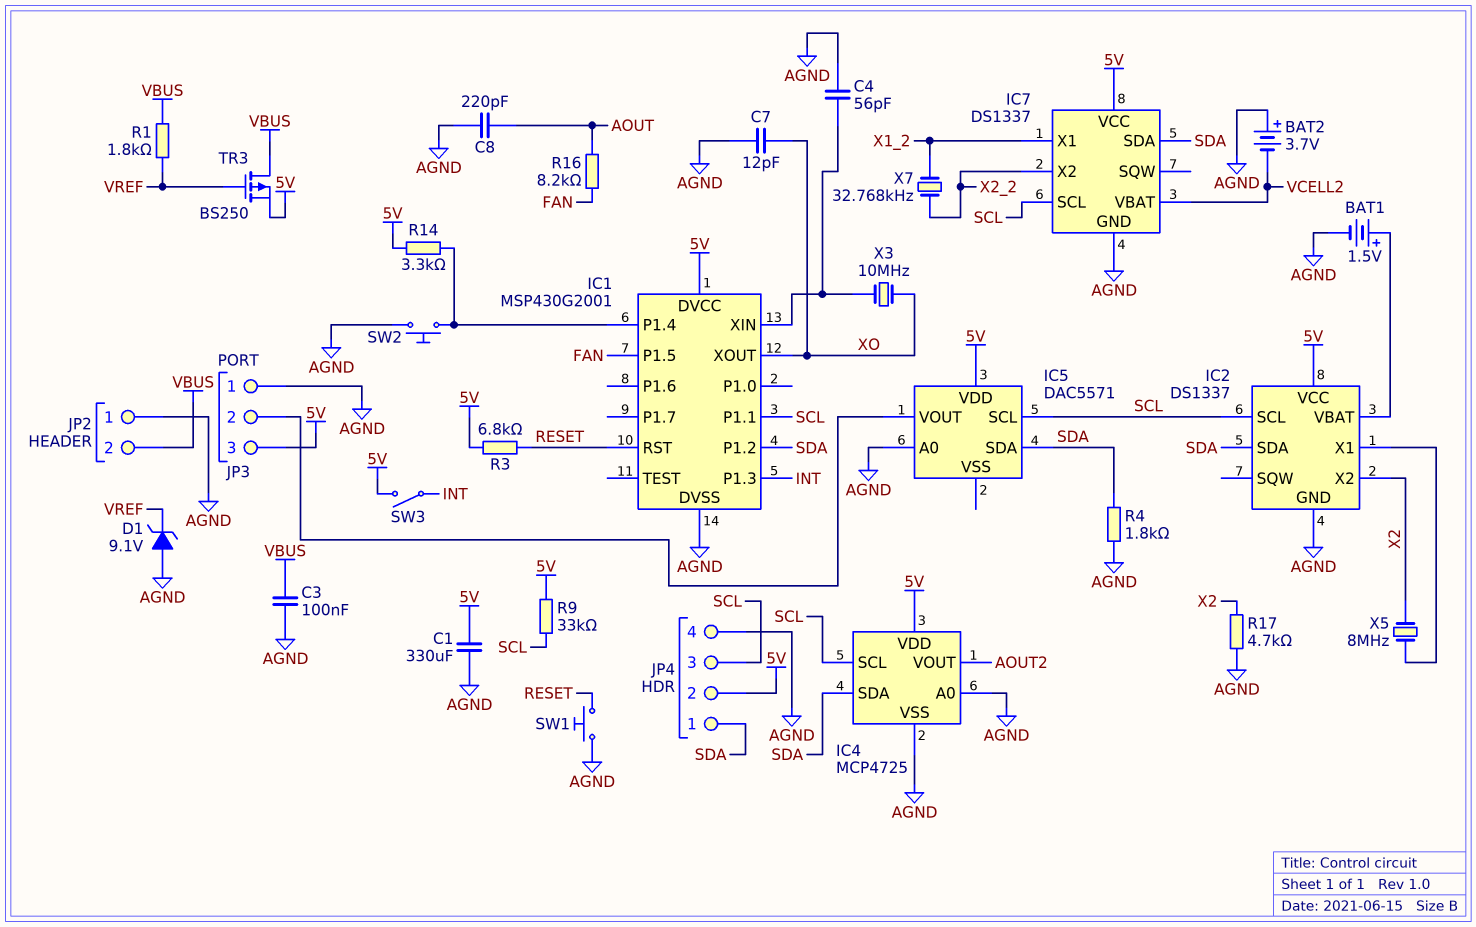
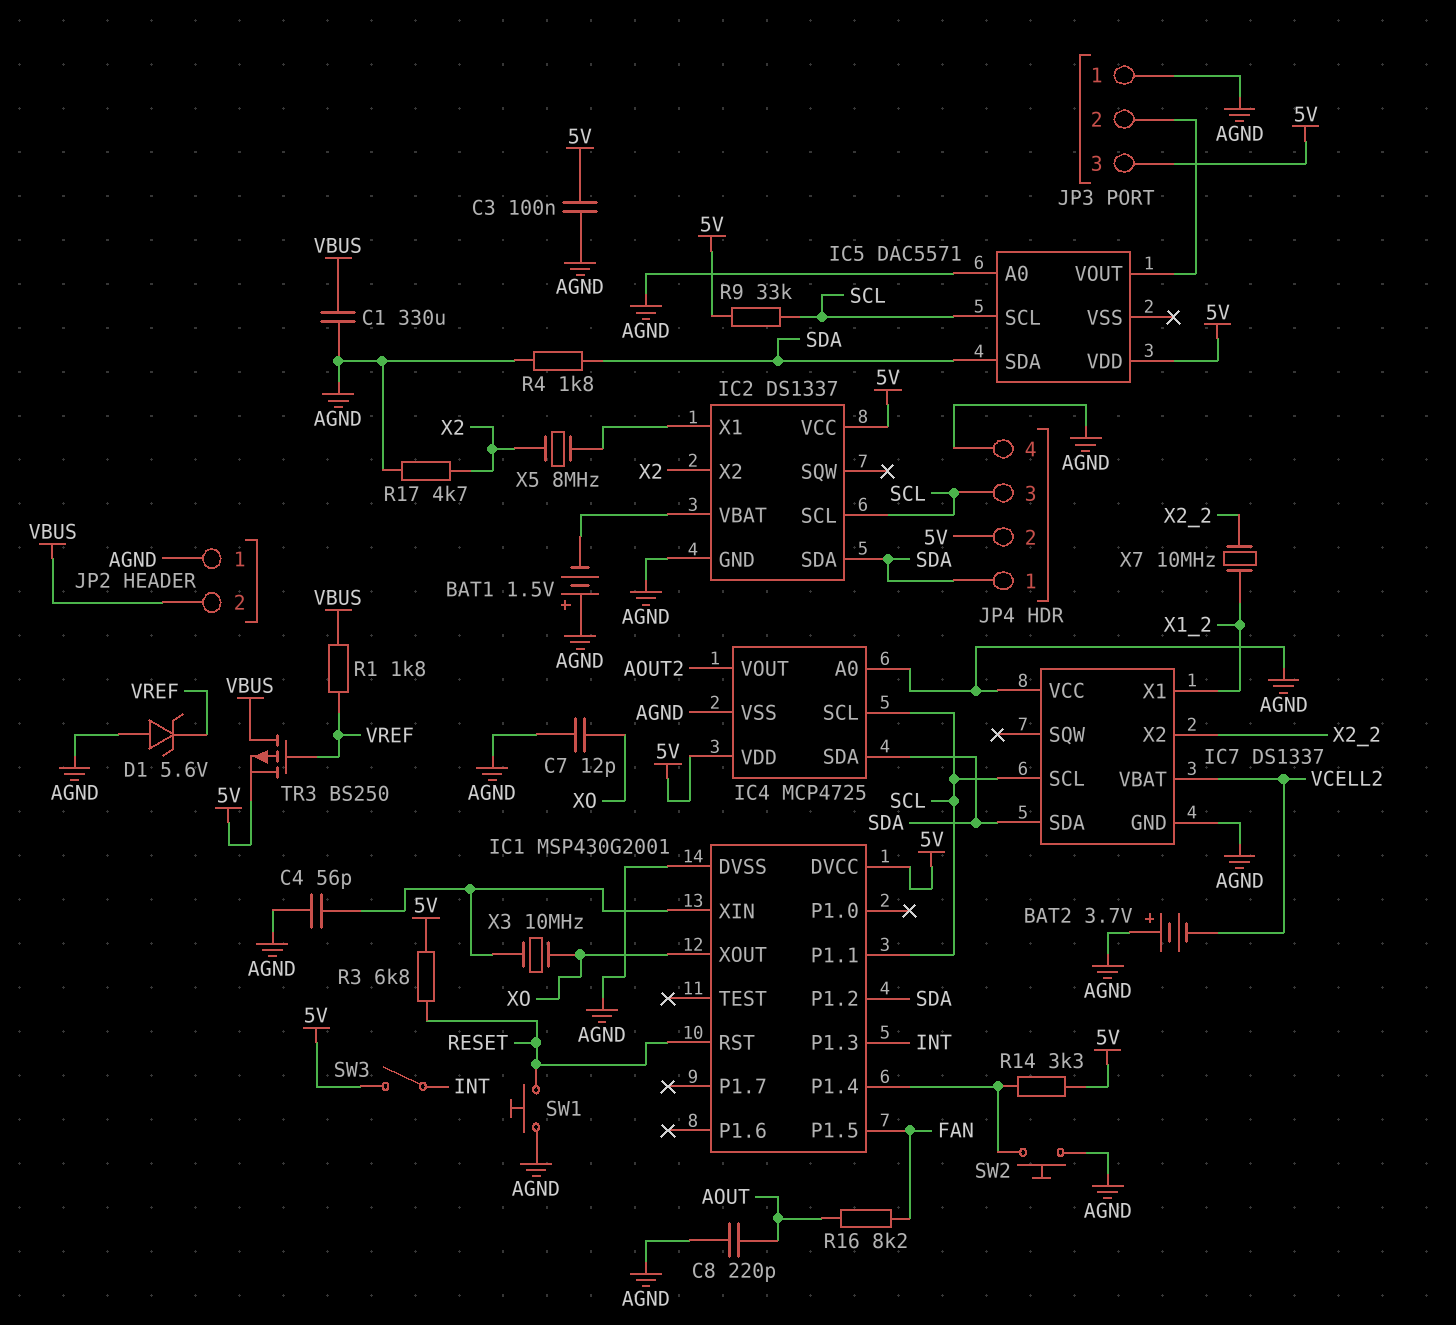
BAT1: 1.5V (plus IC2/VBAT, minus AGND) -> 1.5V (plus AGND, minus IC2/VBAT)
C1: 330uF (5V, AGND) -> 330uF (AGND, VBUS)
C3: 100nF (AGND, VBUS) -> 100nF (5V, AGND)
D1: zener 9.1V (A AGND, K VREF) -> zener 5.6V (A AGND, K VREF)
IC7 pin VCC: 5V -> AGND
X7: 32.768kHz (X1_2, X2_2) -> 10MHz (X1_2, X2_2)

